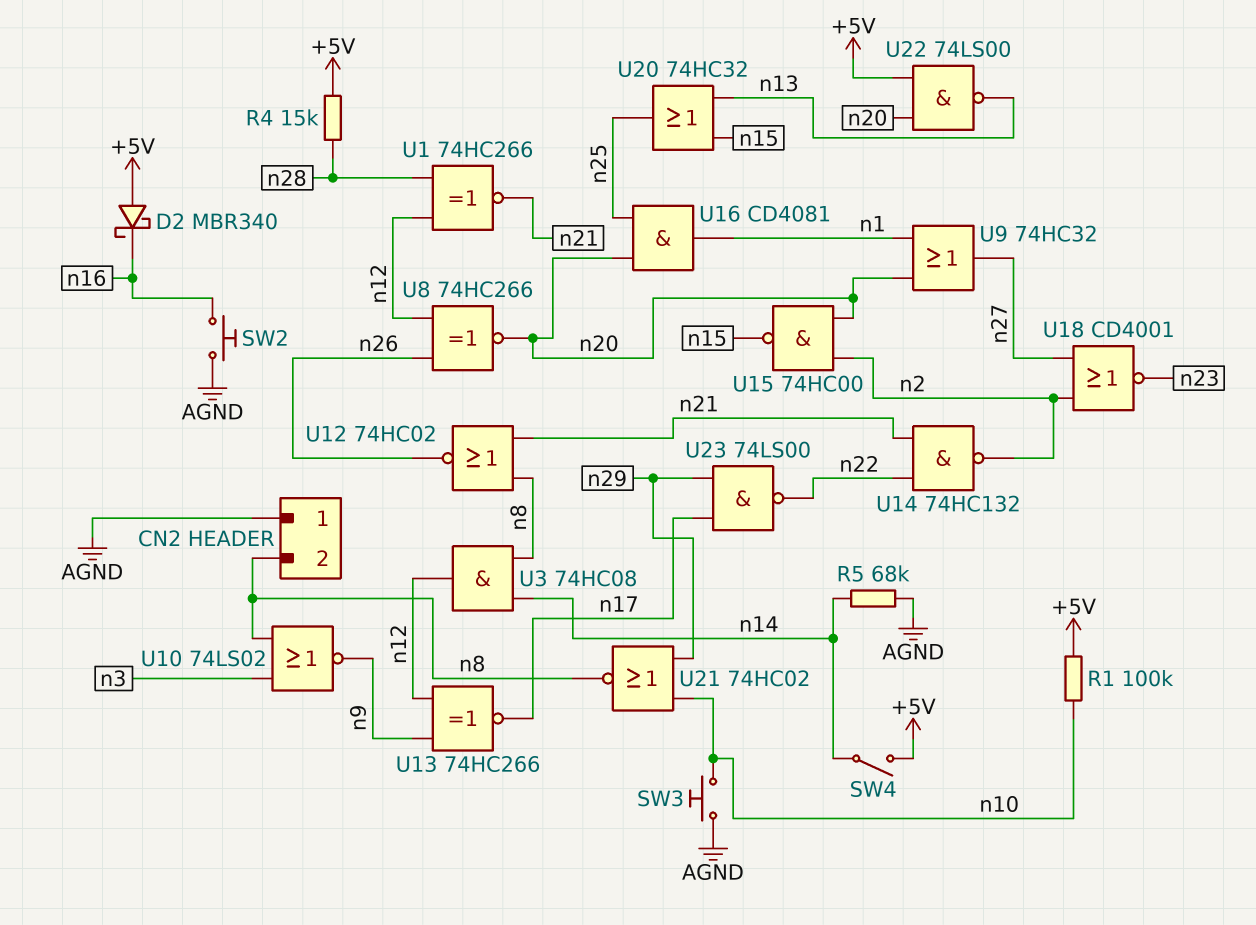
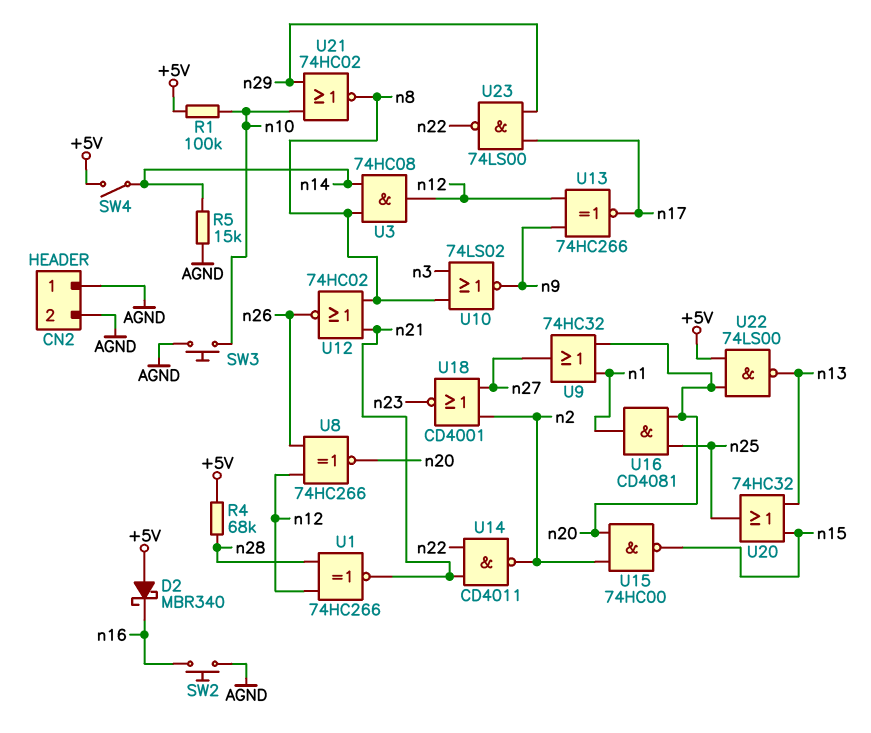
CN2 pin 2: n8 -> AGND
R4: 15k (+5V, n28) -> 68k (+5V, n28)
R5: 68k (AGND, n14) -> 15k (AGND, n14)
U14: NAND 74HC132 (in n21, in n22, out n2) -> NAND CD4011 (in n21, in n22, out n2)

